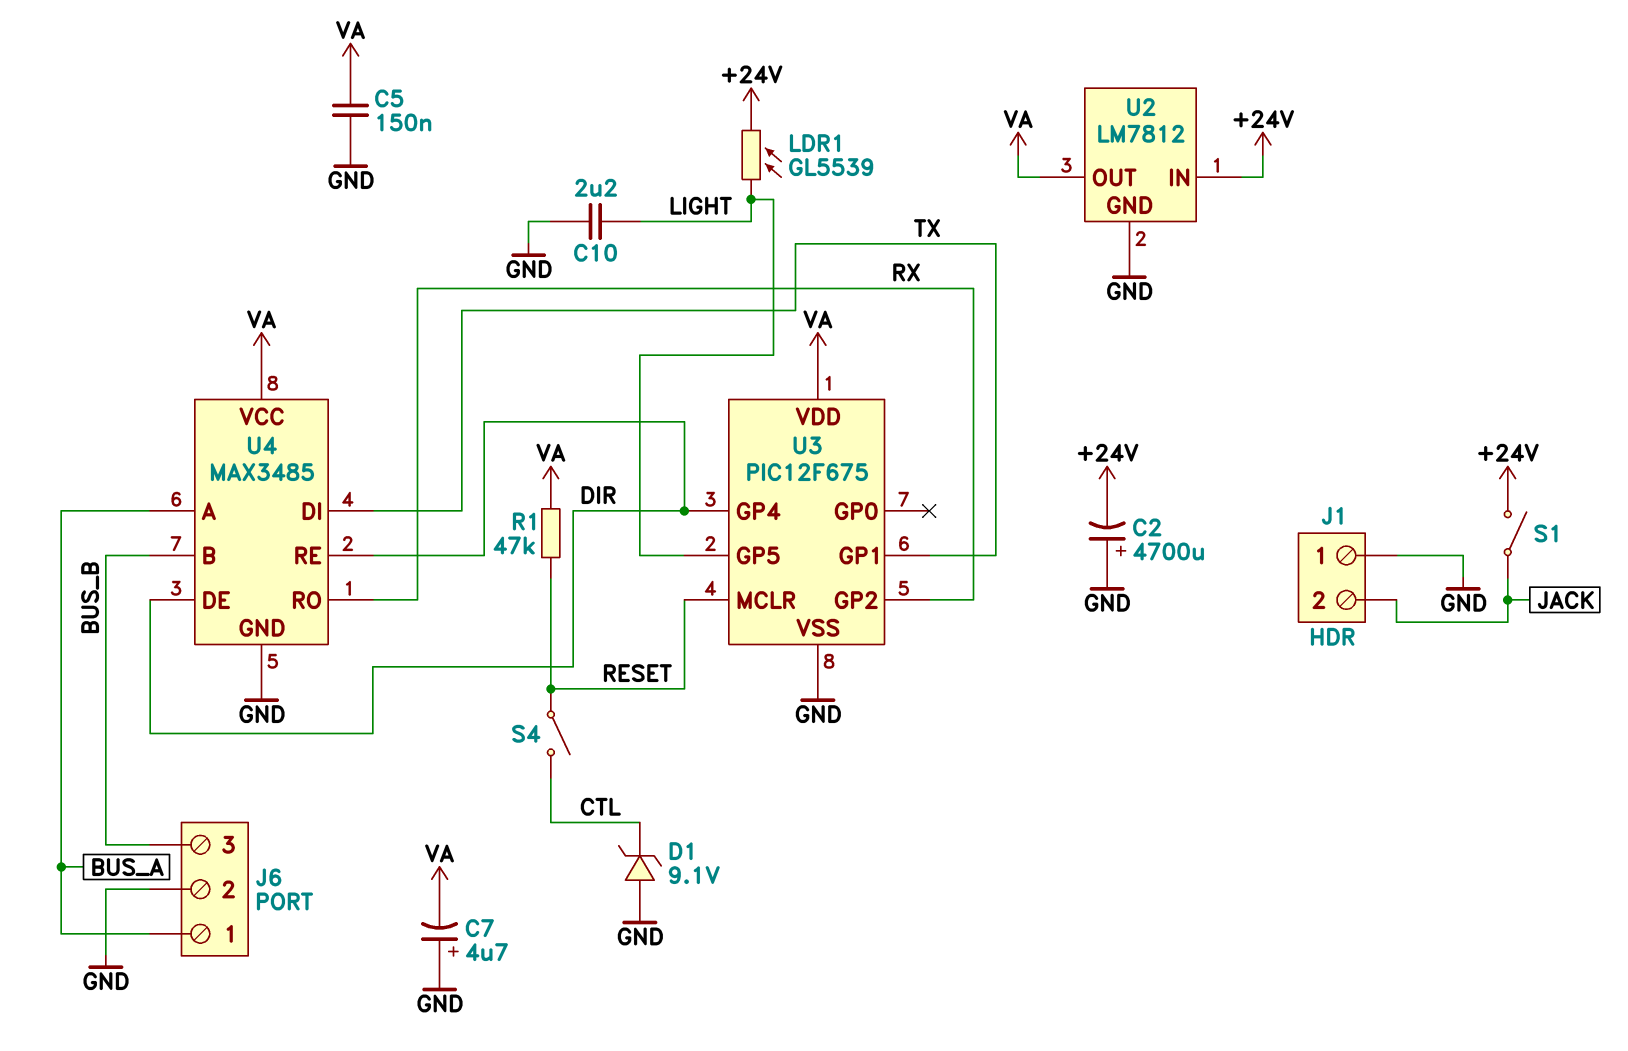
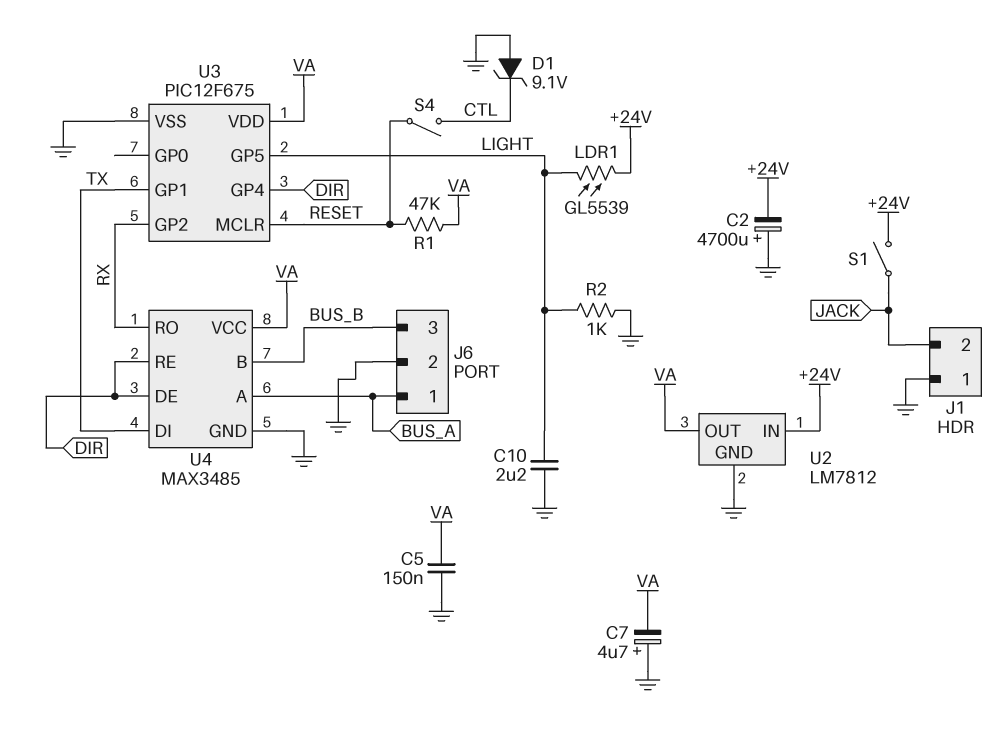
R2: none -> 1k (GND, LIGHT)

